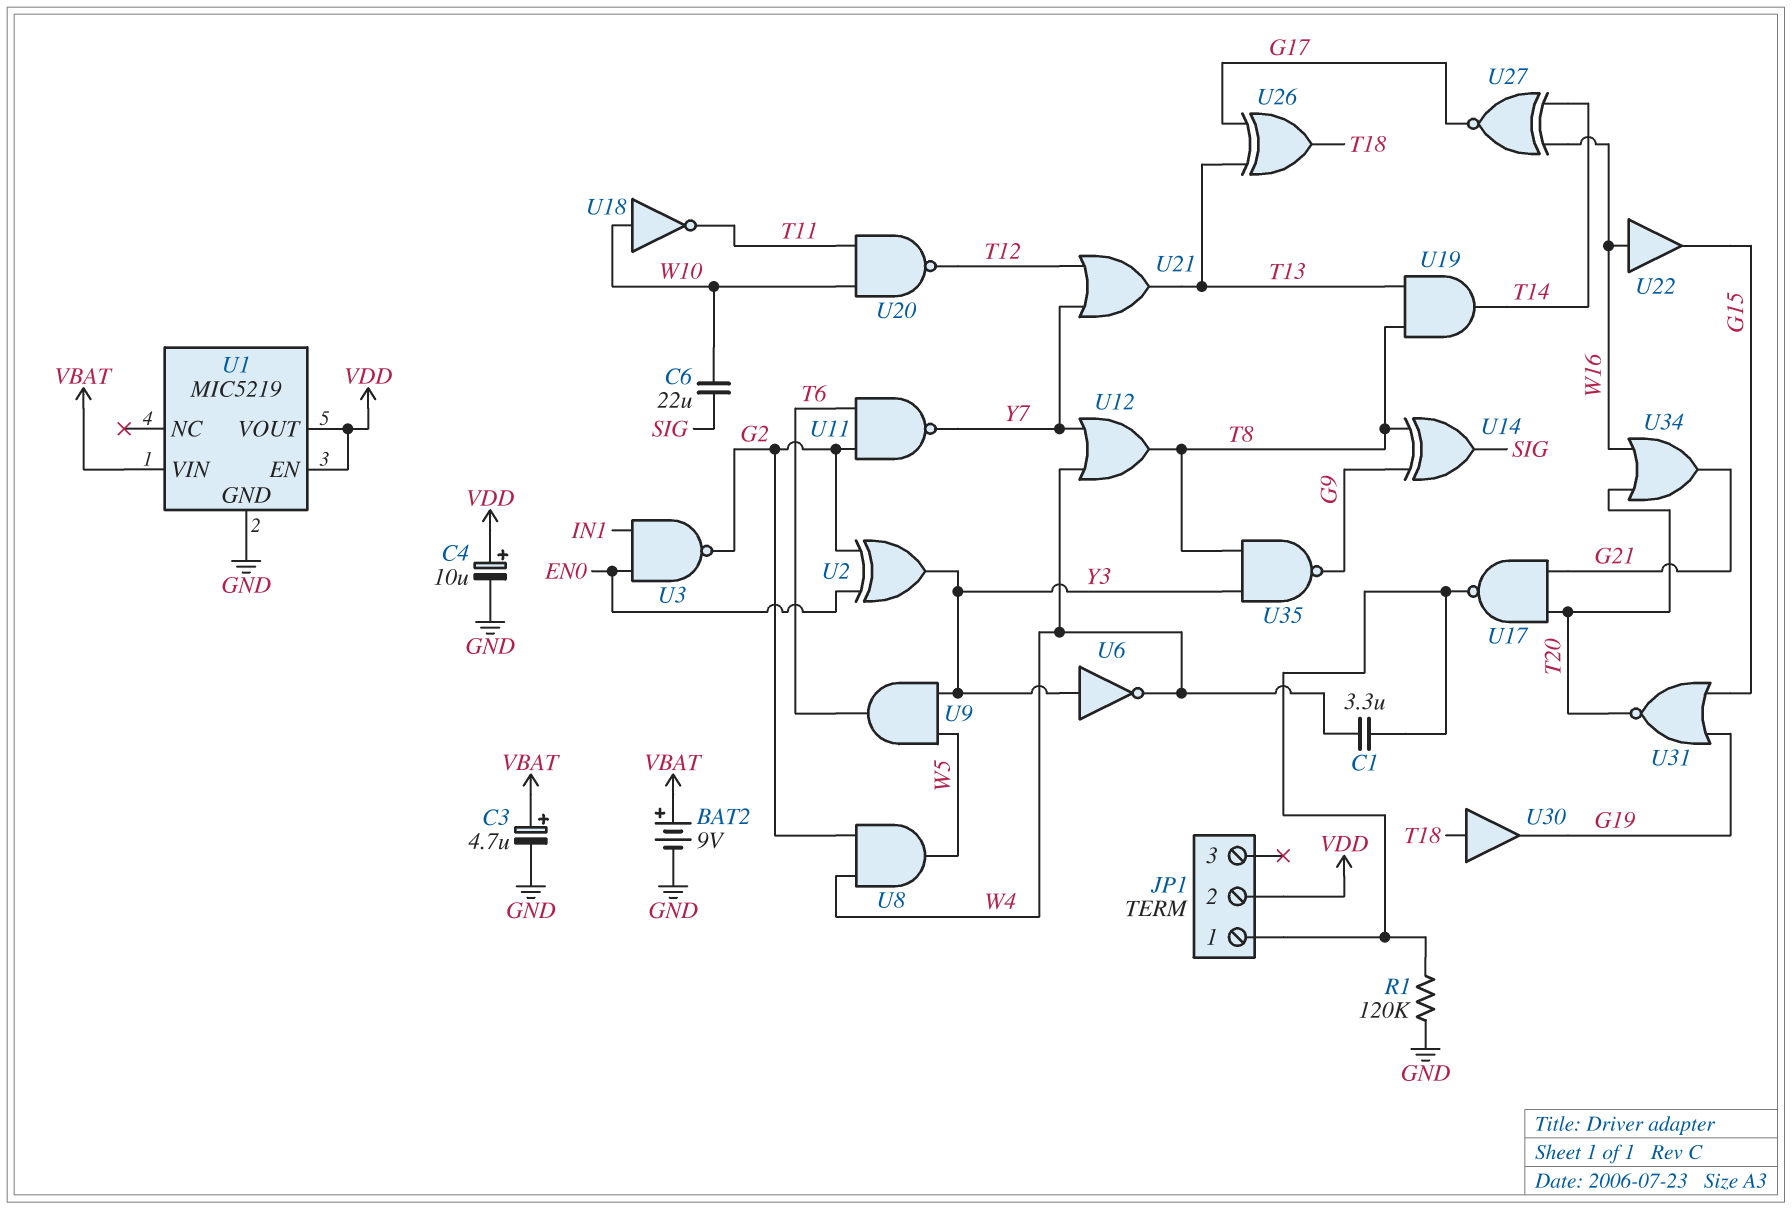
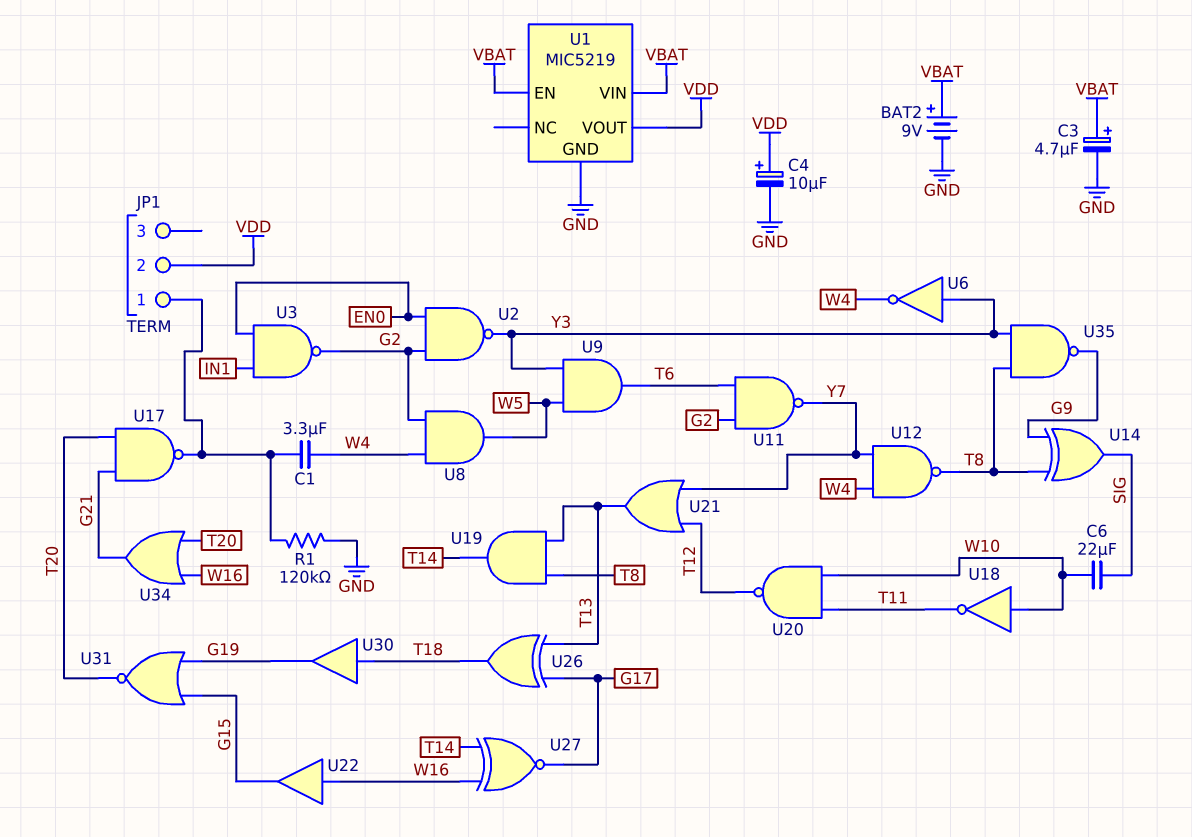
U1 pin EN: VDD -> VBAT
U2: XOR (in EN0, in G2, out Y3) -> NAND (in EN0, in G2, out Y3)
U12: OR (in W4, in Y7, out T8) -> NAND (in W4, in Y7, out T8)

